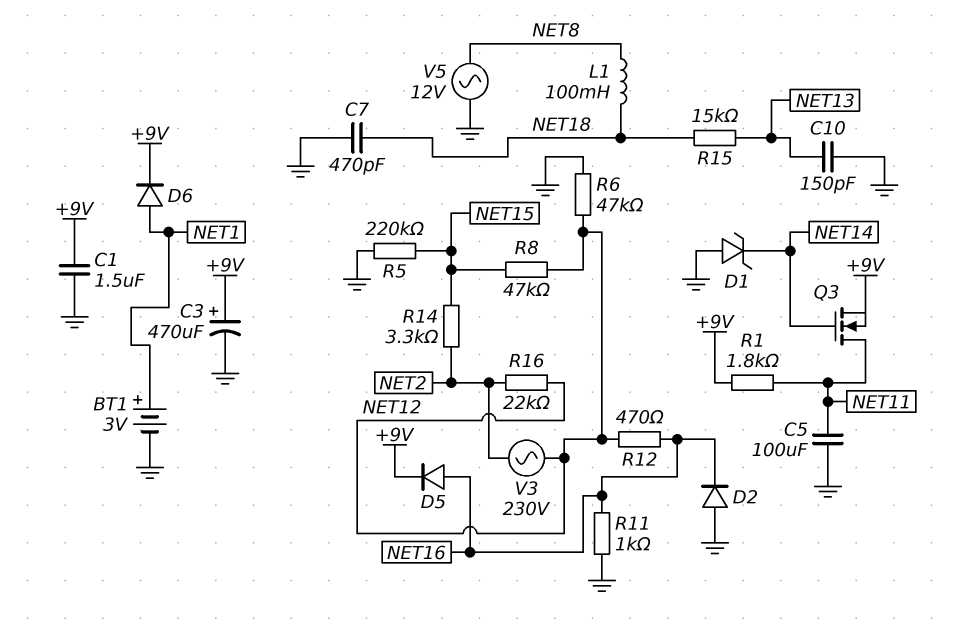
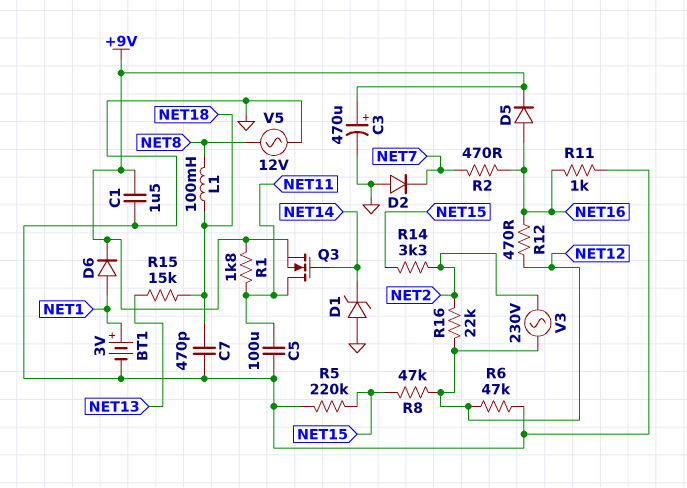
C10: 150pF (GND, NET13) -> none
D2: diode (A GND, K NET16) -> diode (A GND, K NET7)
R2: none -> 470 (NET7, NET16)

